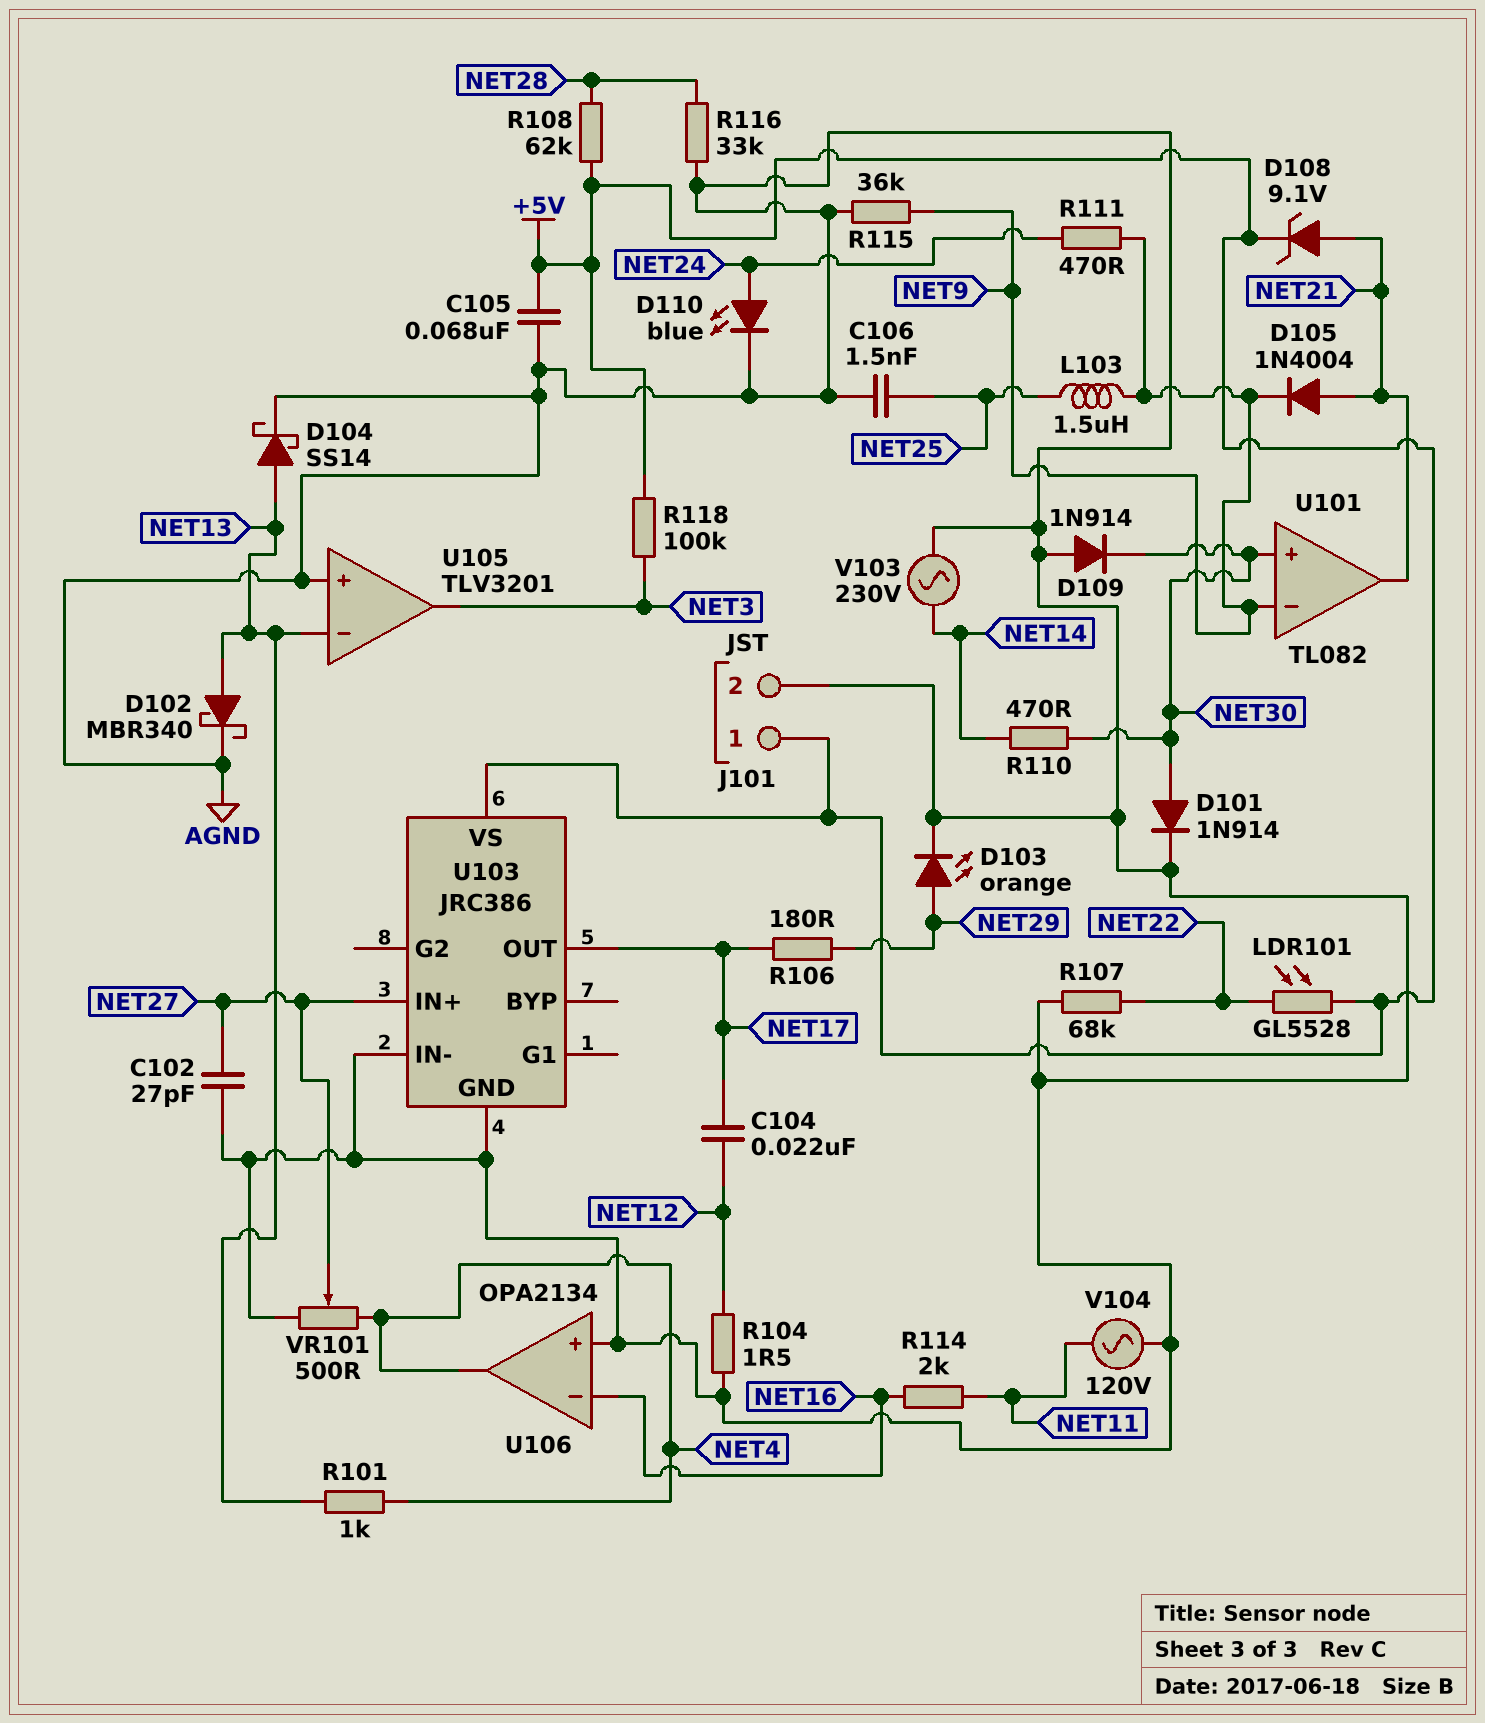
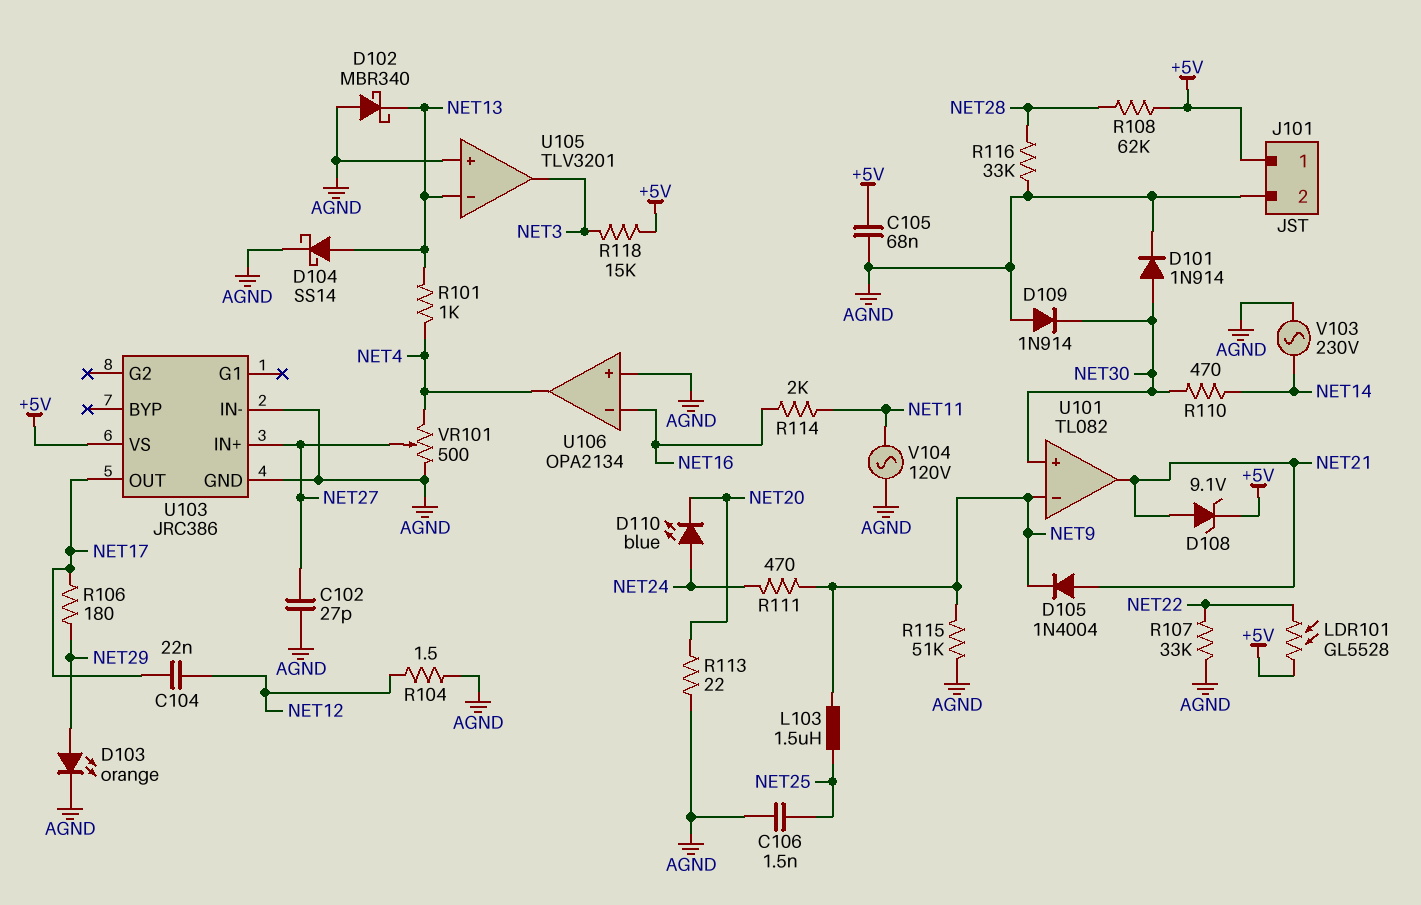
D102: schottky MBR340 (A NET13, K AGND) -> schottky MBR340 (A AGND, K NET13)
D110: LED blue (A NET24, K AGND) -> LED blue (A NET24, K NET20)
R107: 68k (AGND, NET22) -> 33k (AGND, NET22)
R113: none -> 22 (AGND, NET20)
R115: 36k (AGND, NET9) -> 51k (AGND, NET9)
R118: 100k (+5V, NET3) -> 15k (+5V, NET3)

